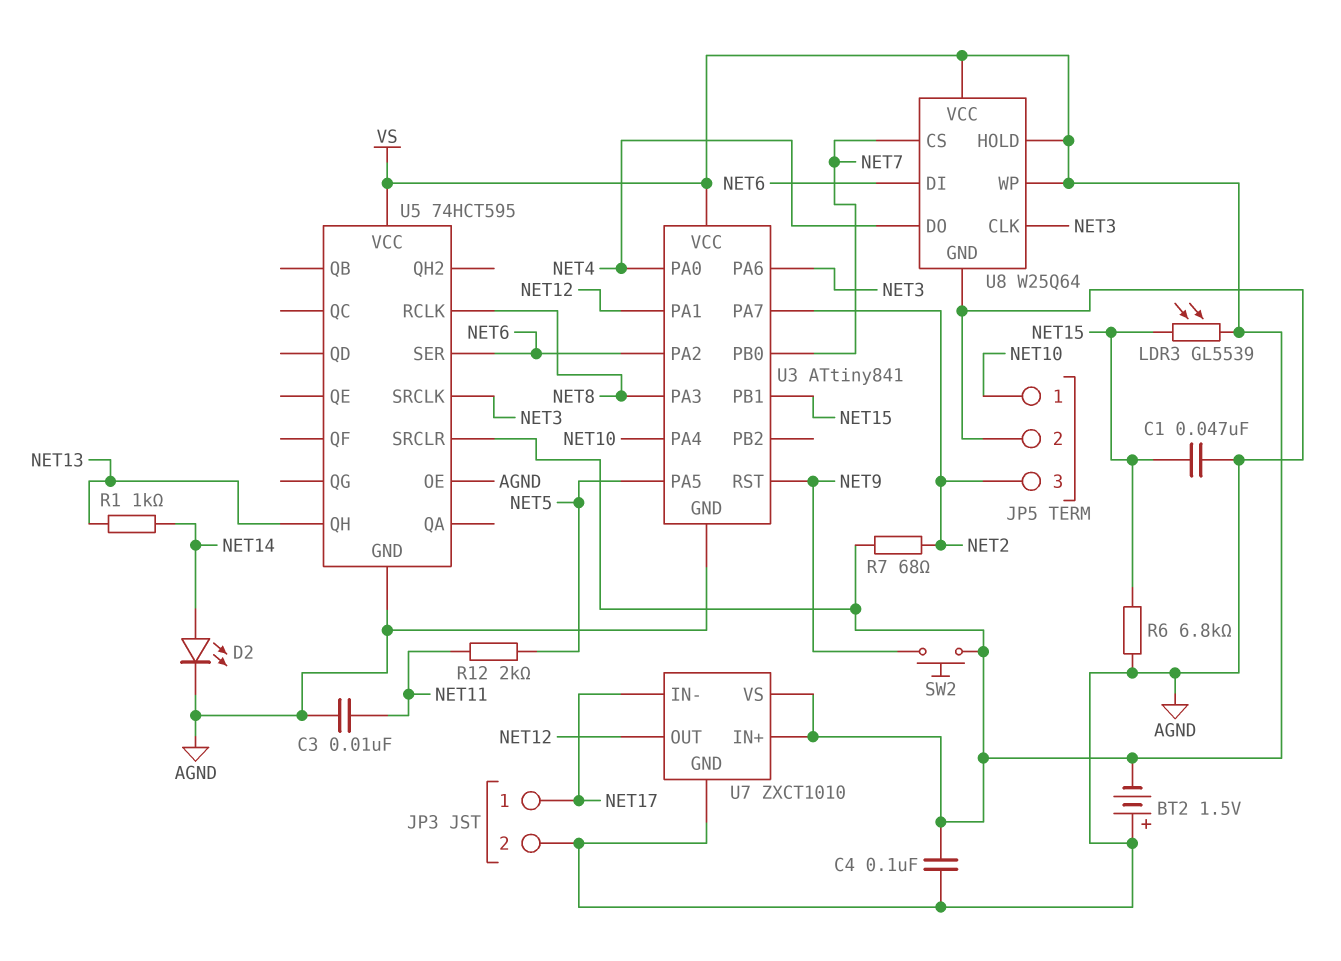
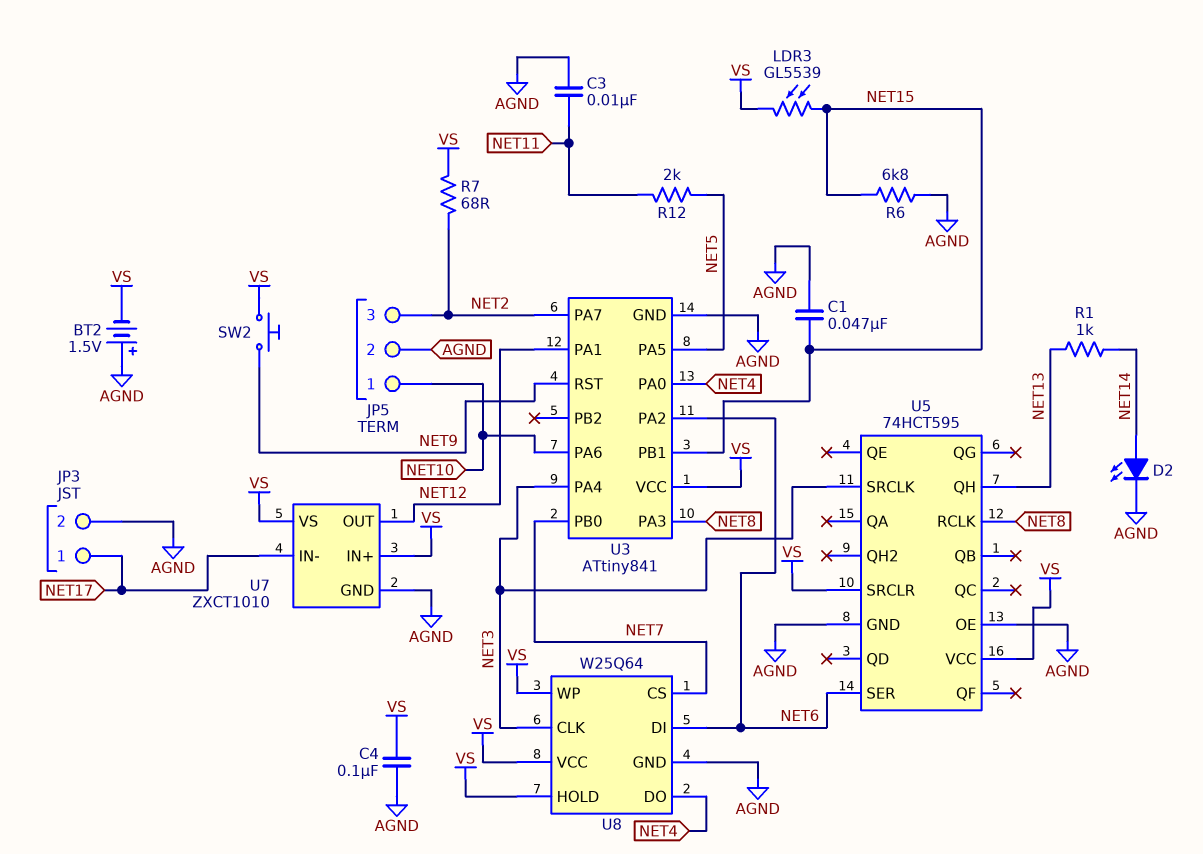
U3 pin PA4: NET10 -> NET3
U3 pin PA6: NET3 -> NET10

